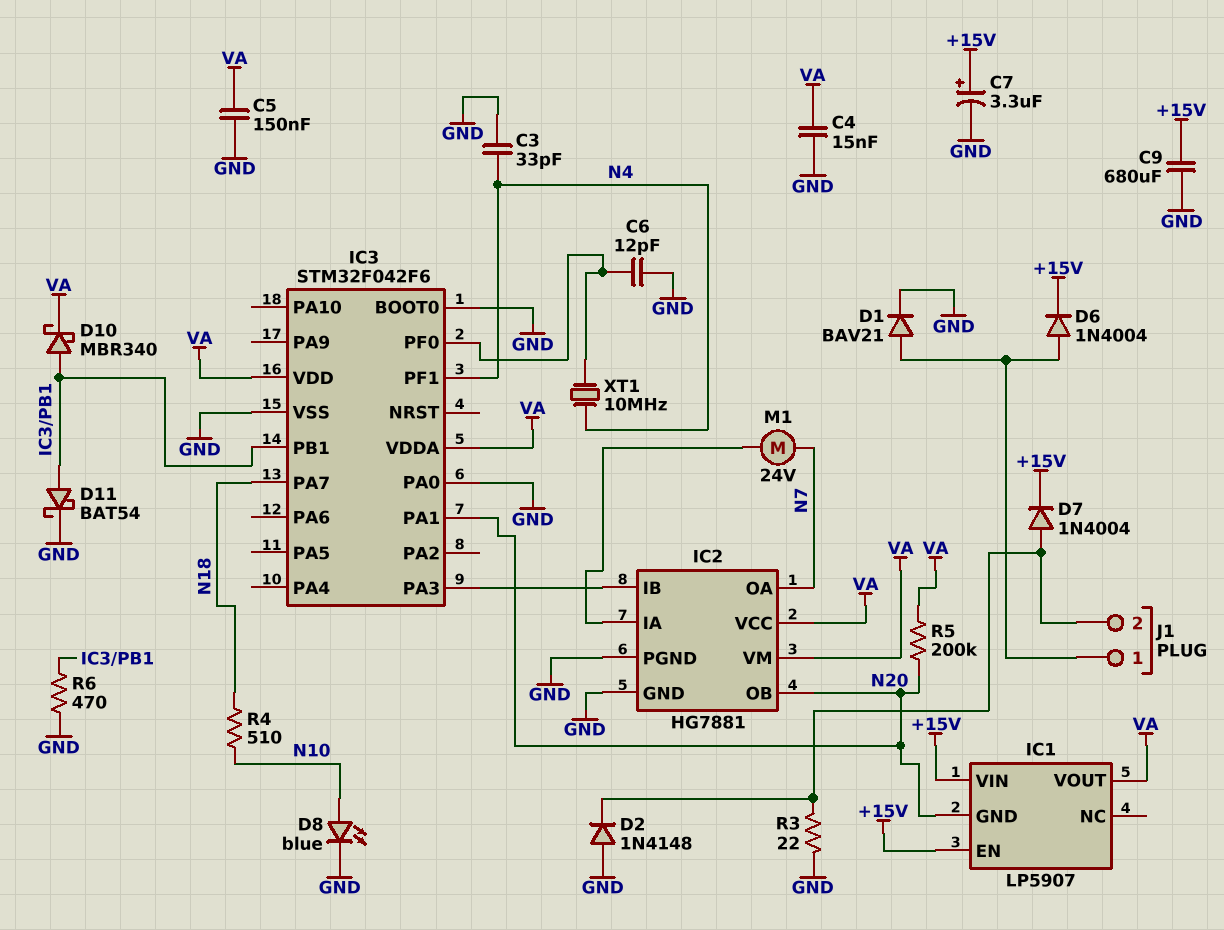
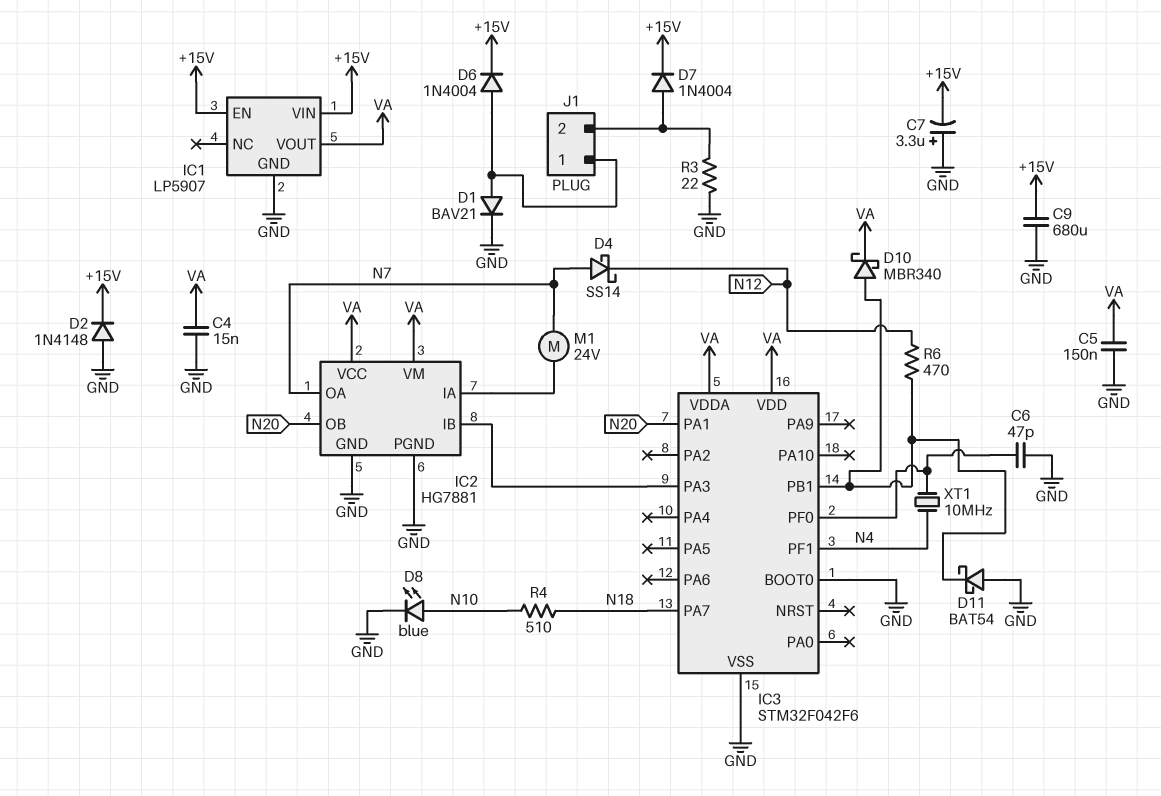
C3: 33pF (GND, N4) -> none
C6: 12pF (GND, IC3/PF0) -> 47pF (GND, IC3/PF0)
C7: 3.3uF (plus +15V, minus GND) -> 3.3uF (plus GND, minus +15V)
D2: diode 1N4148 (A GND, K J1/2) -> diode 1N4148 (A GND, K +15V)
D4: none -> schottky SS14 (A N7, K N12)
D11: schottky BAT54 (A IC3/PB1, K GND) -> schottky BAT54 (A GND, K IC3/PB1)
IC1 pin GND: N20 -> GND
IC3 pin PA0: GND -> none
R5: 200k (N20, VA) -> none
R6: 470 (GND, IC3/PB1) -> 470 (IC3/PB1, N12)

